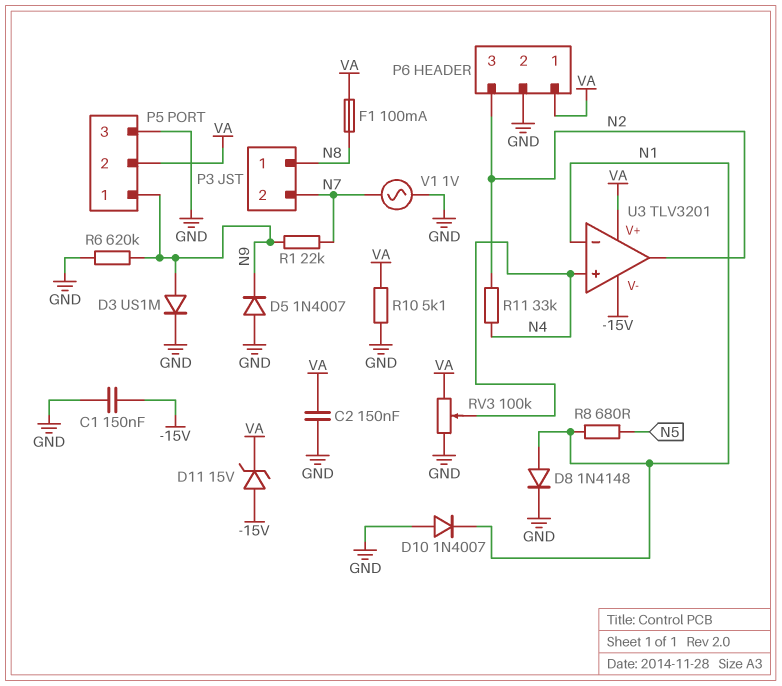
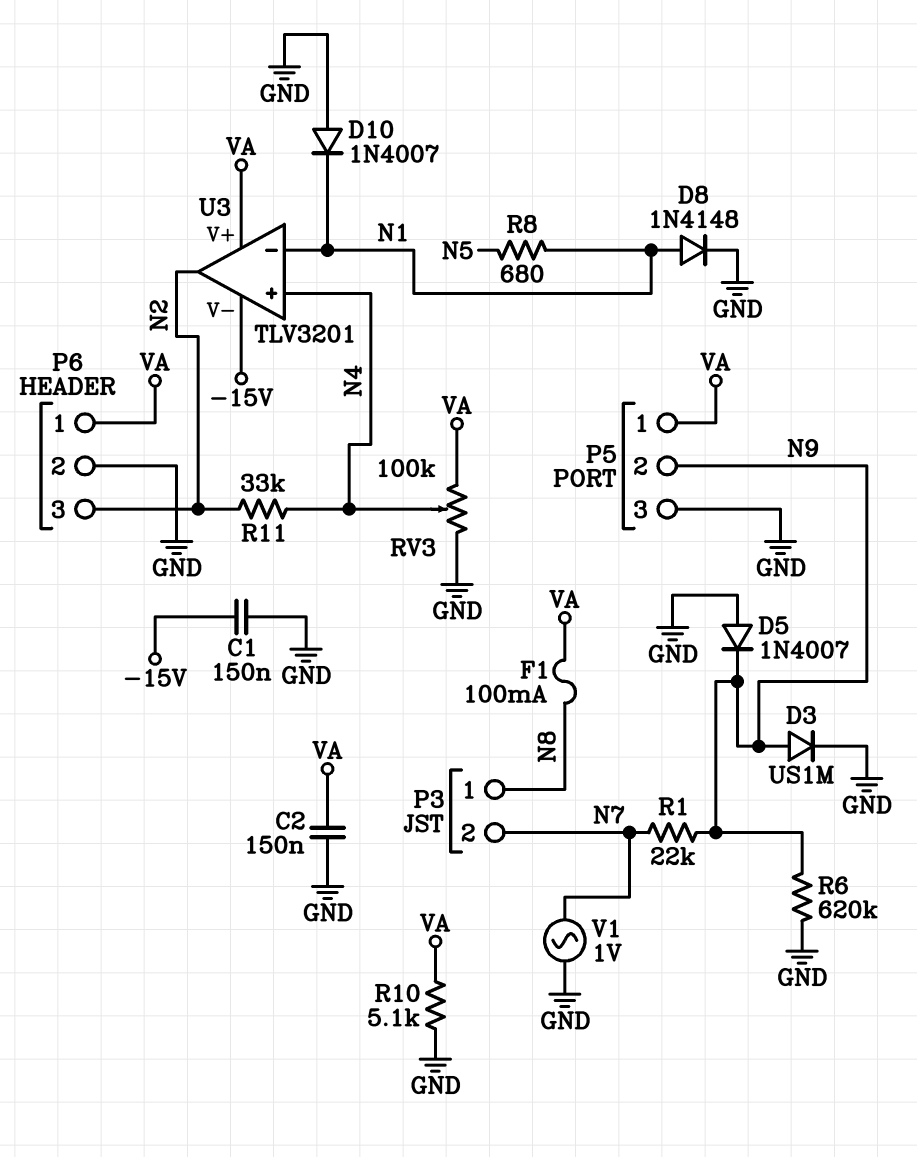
D11: zener 15V (A -15V, K VA) -> none
P5 pin 1: N9 -> VA
P5 pin 2: VA -> N9

